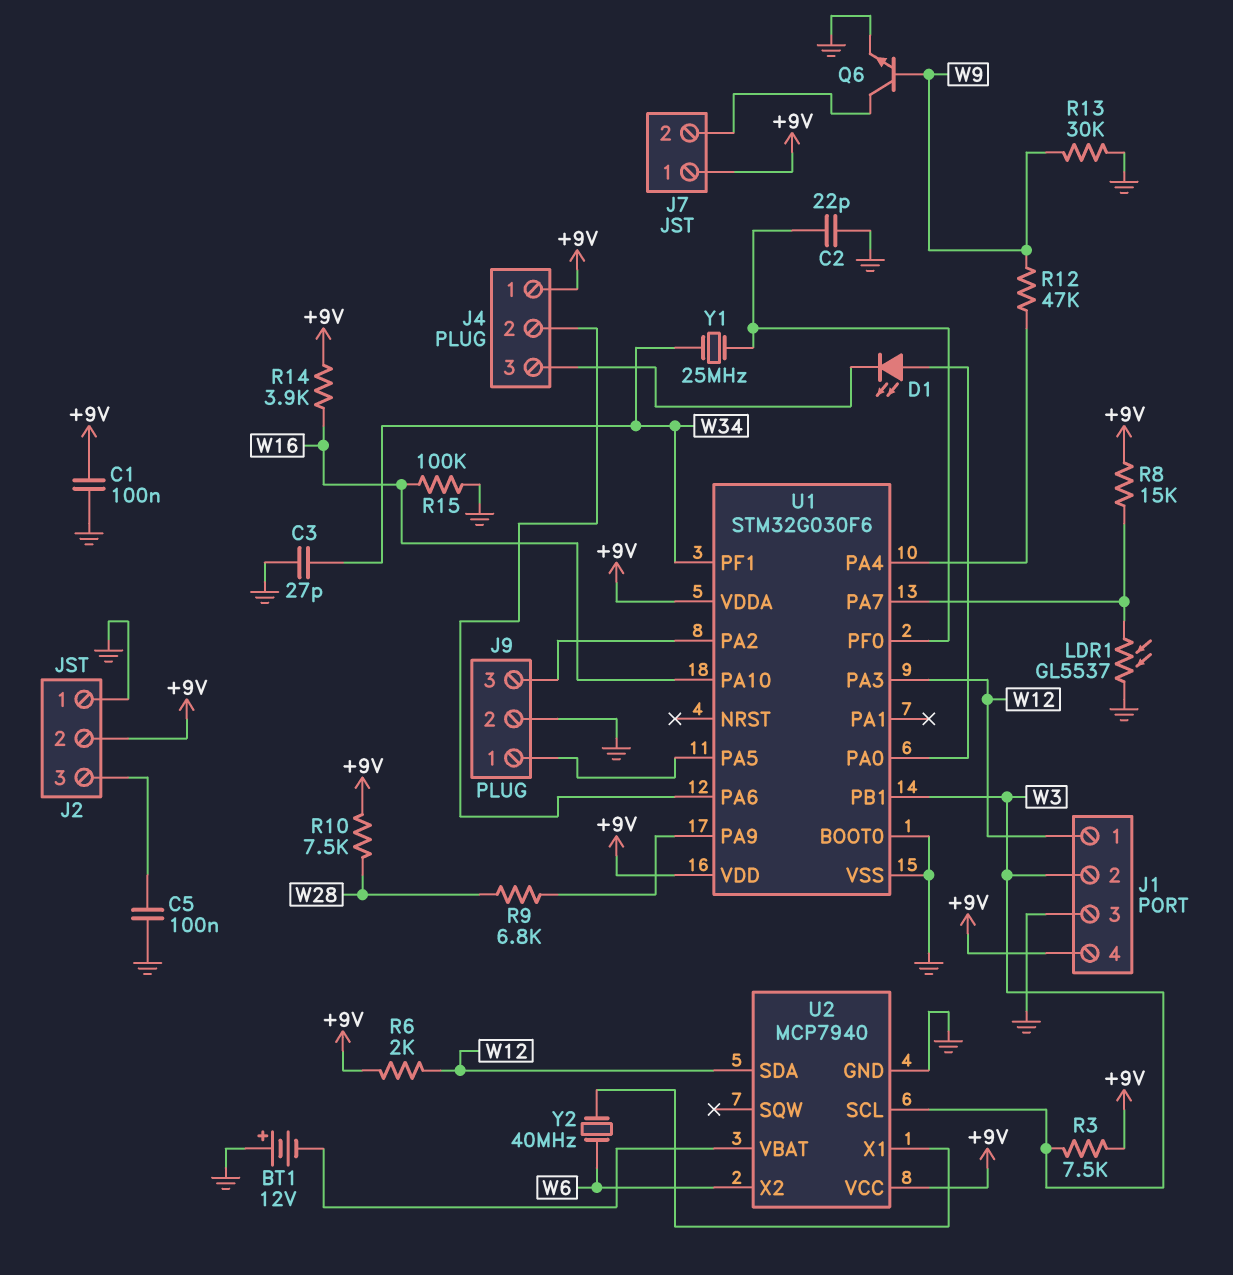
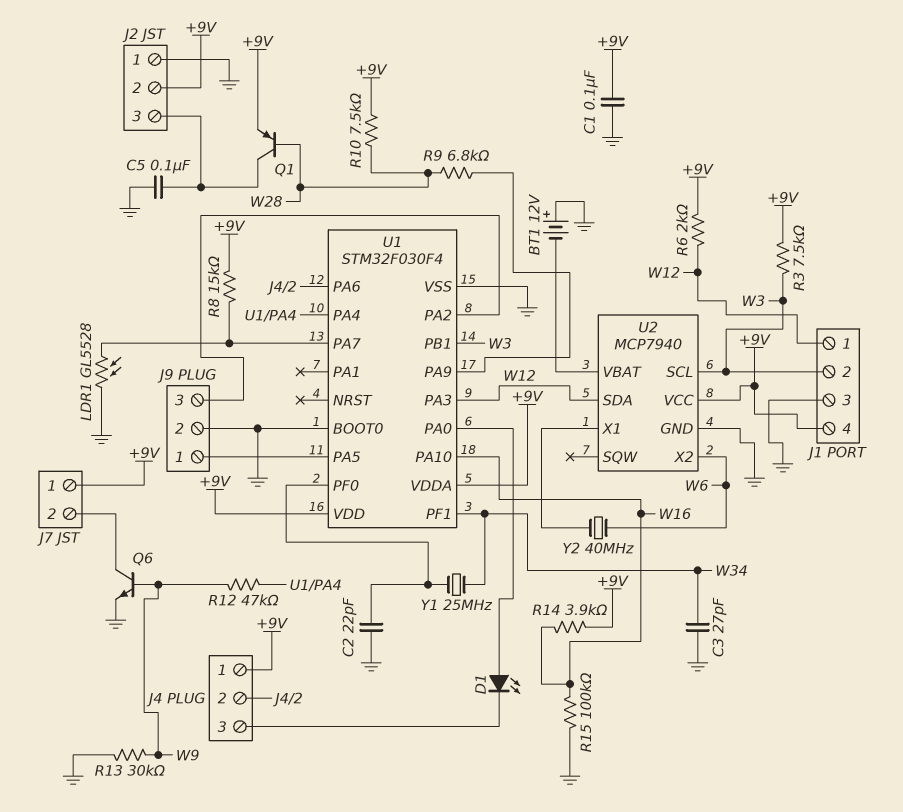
LDR1: GL5537 (GND, U1/PA7) -> GL5528 (GND, U1/PA7)
Q1: none -> PNP (B W28, C J2/3, E +9V)
U1: STM32G030F6 -> STM32F030F4

